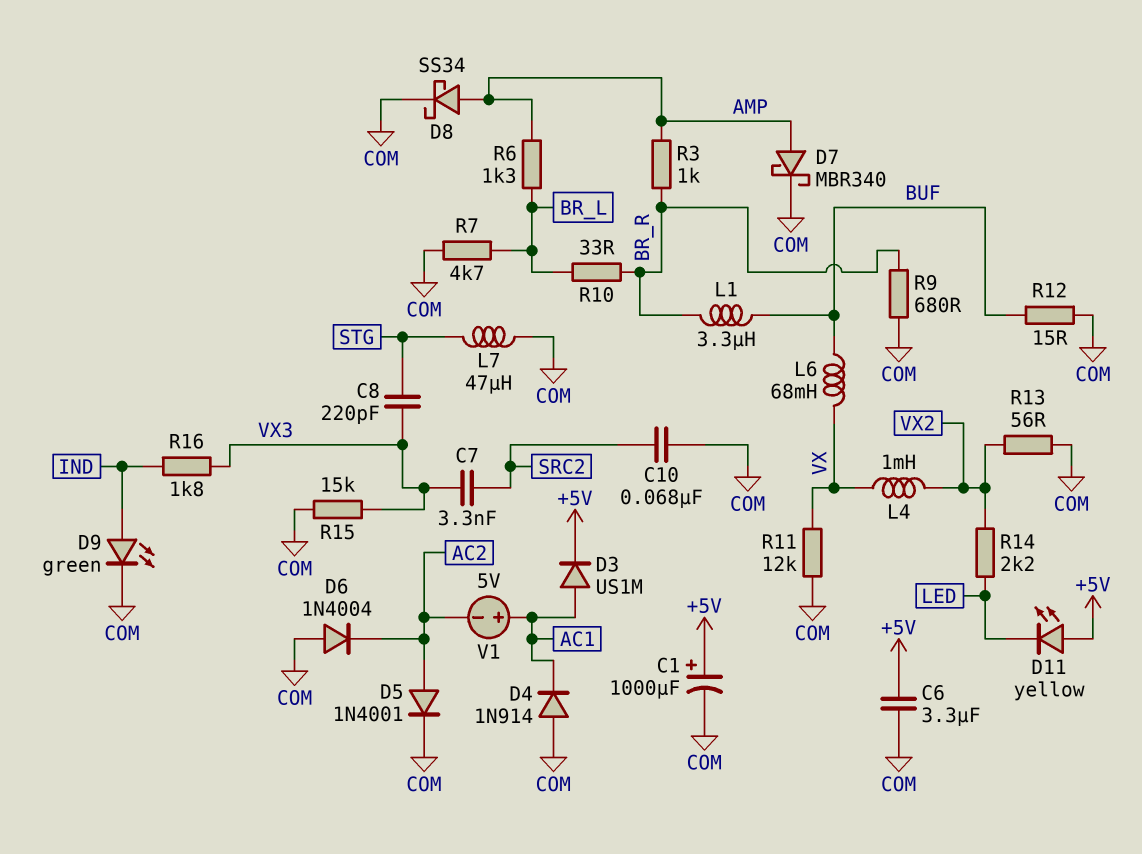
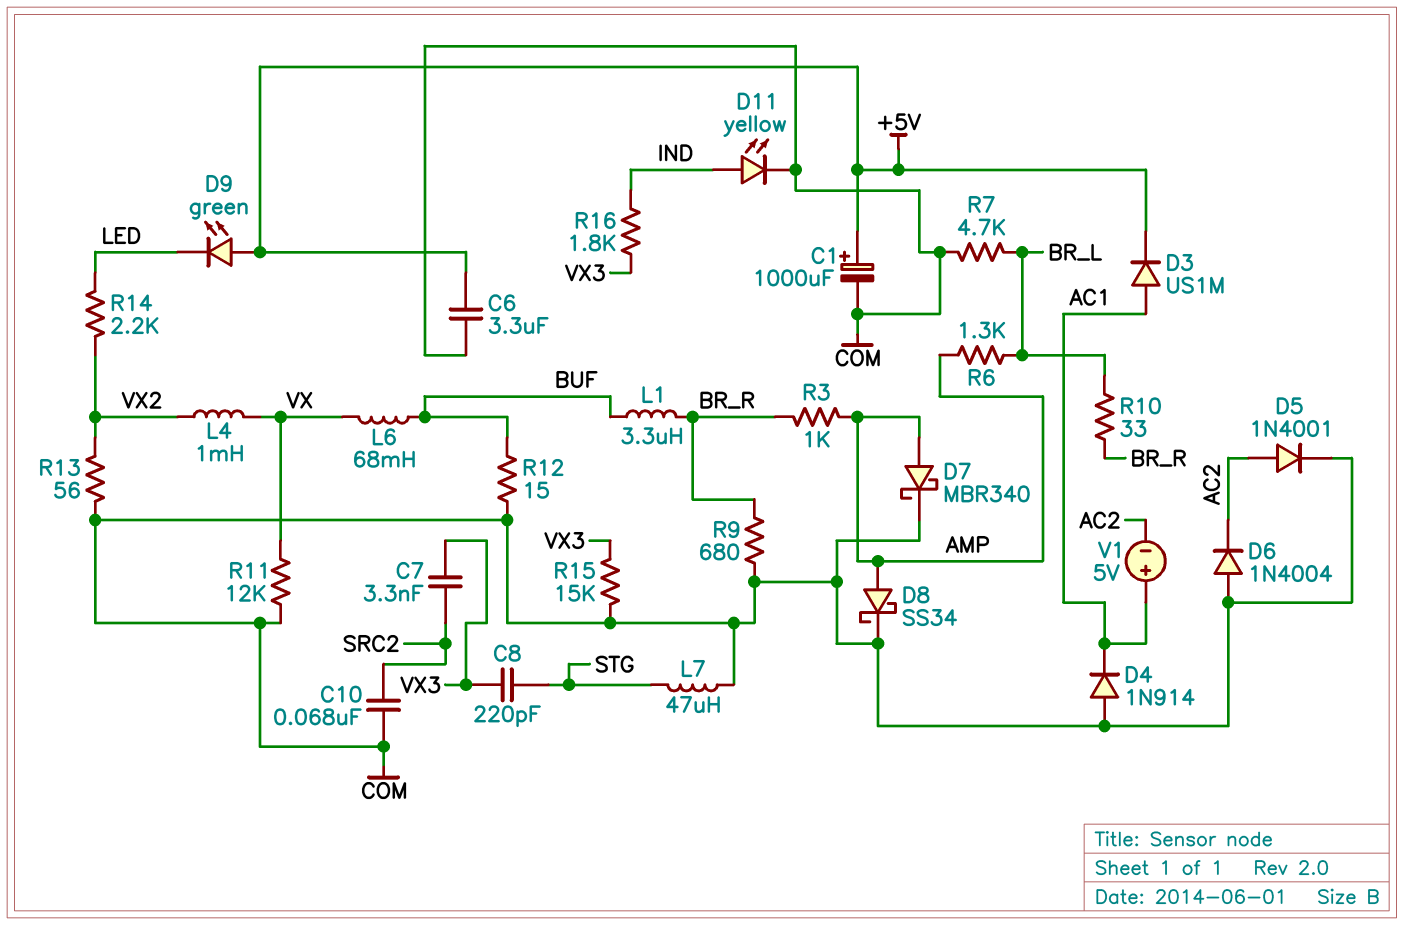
D9: LED green (A IND, K COM) -> LED green (A +5V, K LED)
D11: LED yellow (A +5V, K LED) -> LED yellow (A IND, K COM)

